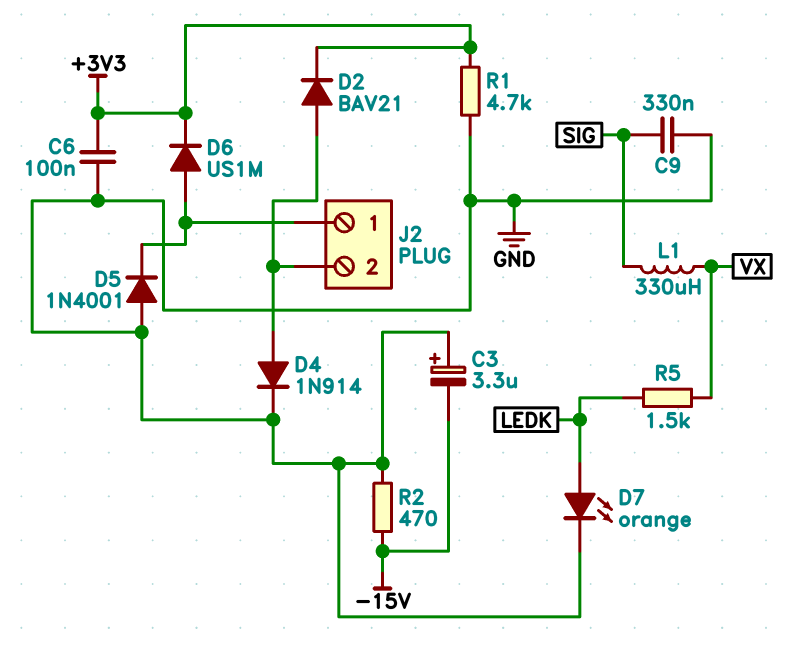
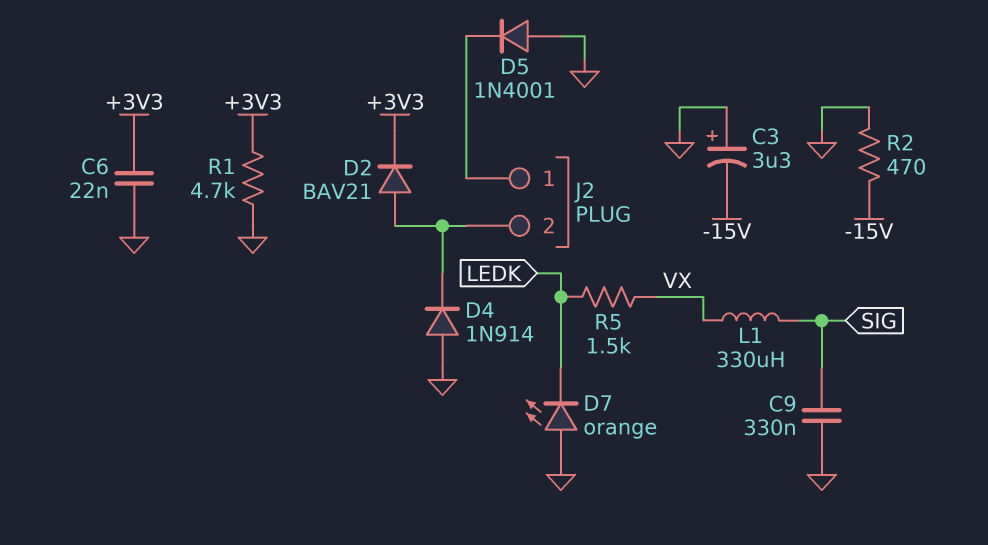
C6: 100nF (+3V3, GND) -> 22nF (+3V3, GND)
D4: diode 1N914 (A J2/2, K GND) -> diode 1N914 (A GND, K J2/2)
D6: diode US1M (A J2/1, K +3V3) -> none
D7: LED orange (A LEDK, K GND) -> LED orange (A GND, K LEDK)

